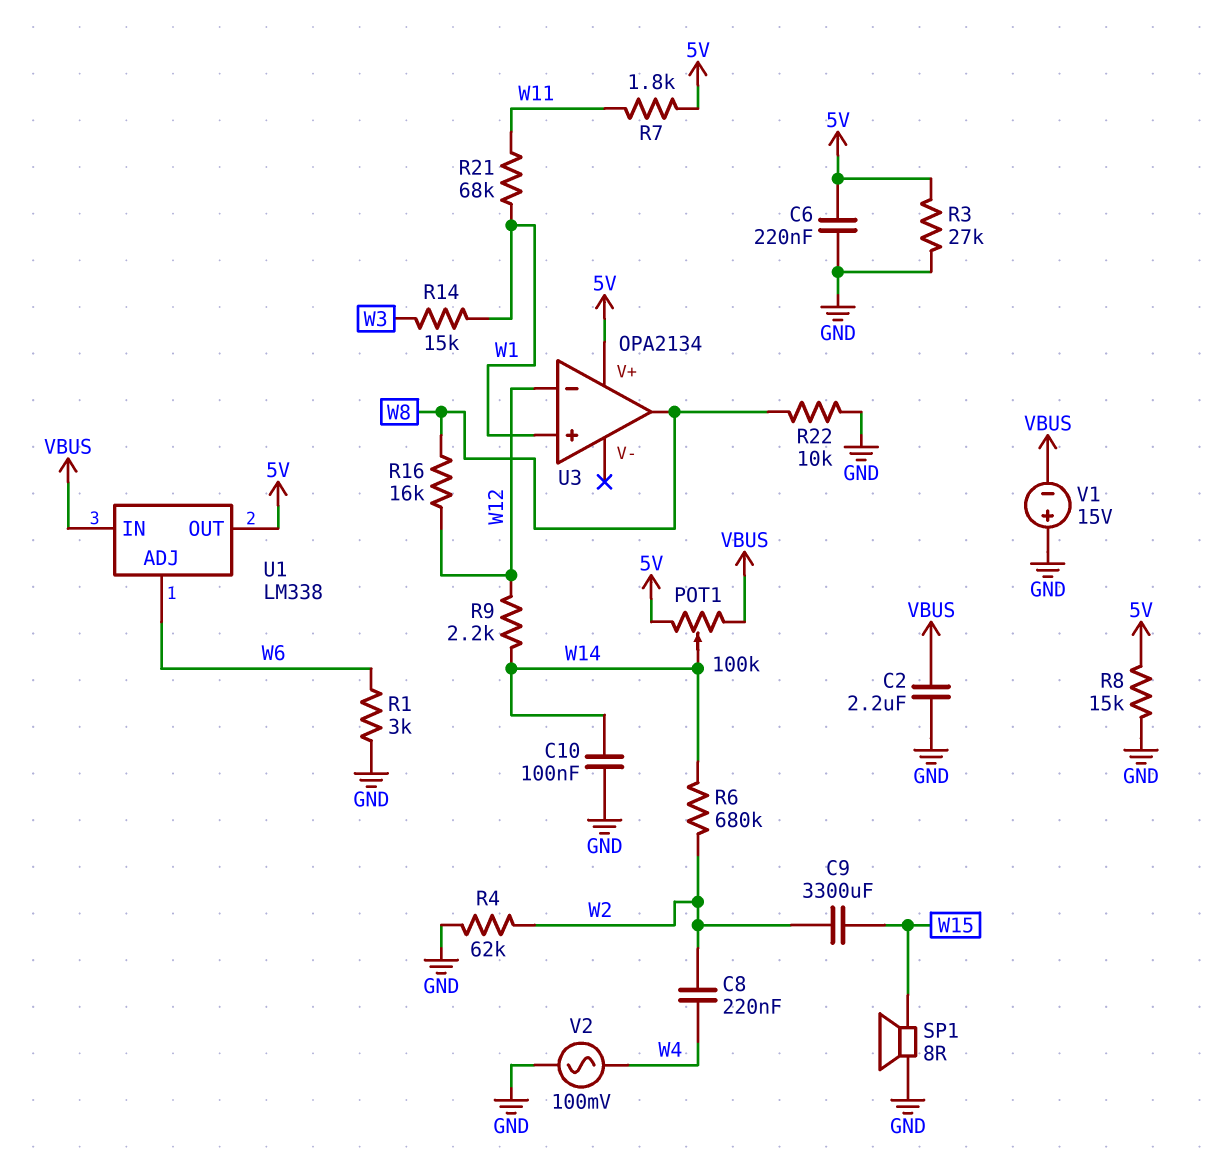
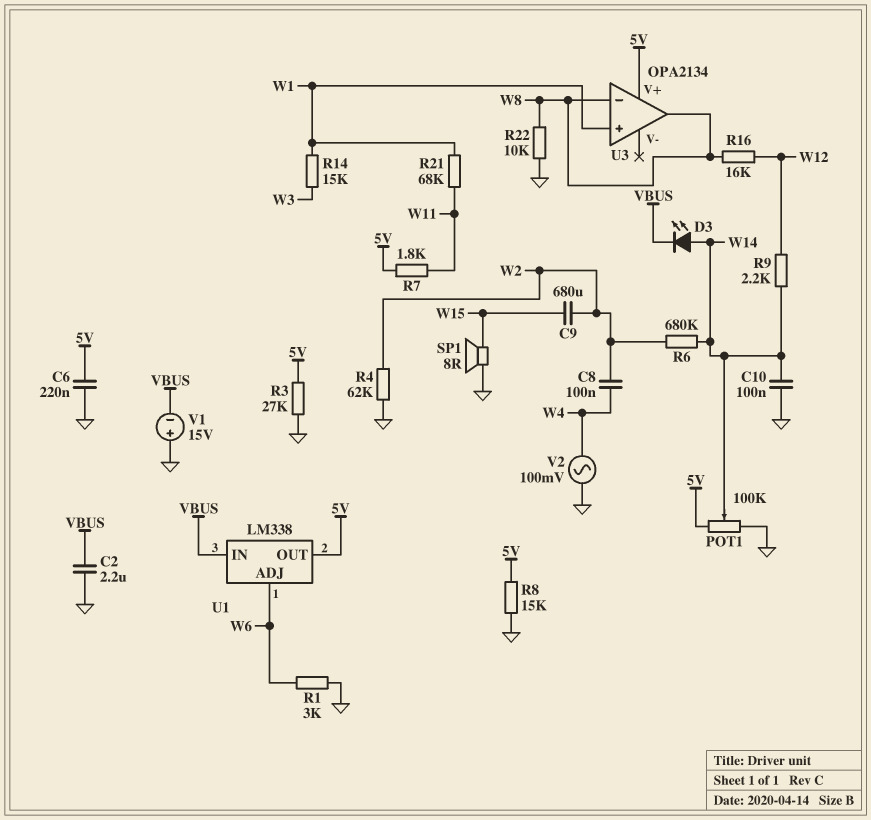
C8: 220nF (W2, W4) -> 100nF (W2, W4)
C9: 3300uF (W2, W15) -> 680uF (W2, W15)
D3: none -> LED (A W14, K VBUS)
POT1: 100k (5V, VBUS, wiper W14) -> 100k (5V, GND, wiper W14)
U3 pin in-: W12 -> W8

